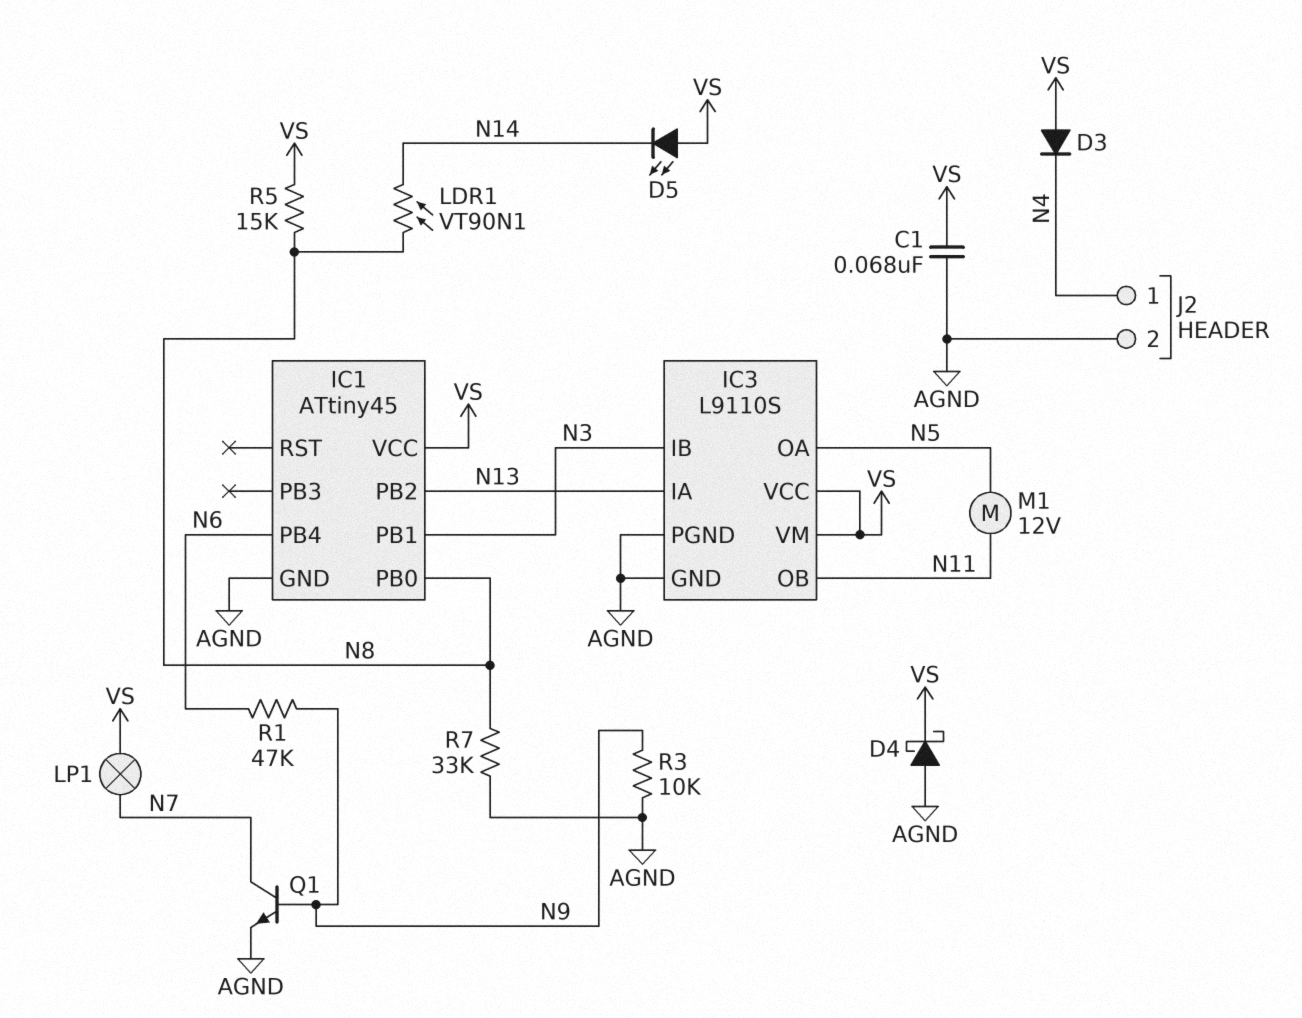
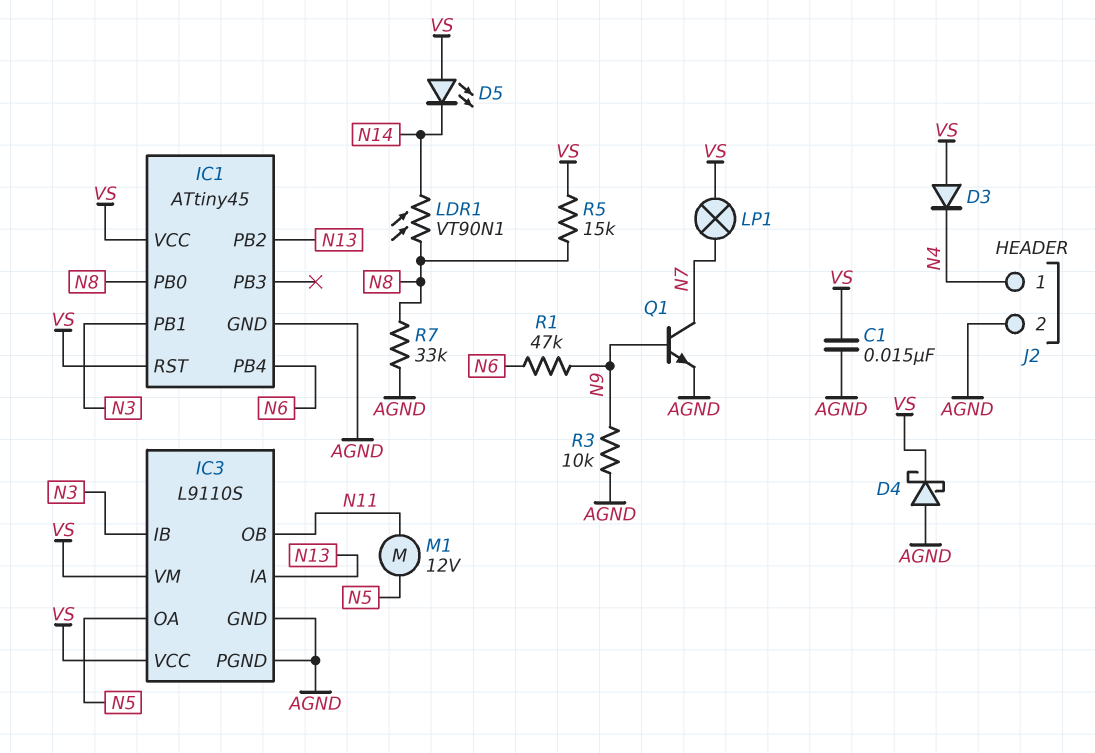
C1: 68nF (AGND, VS) -> 15nF (AGND, VS)
IC1 pin RST: none -> VS

